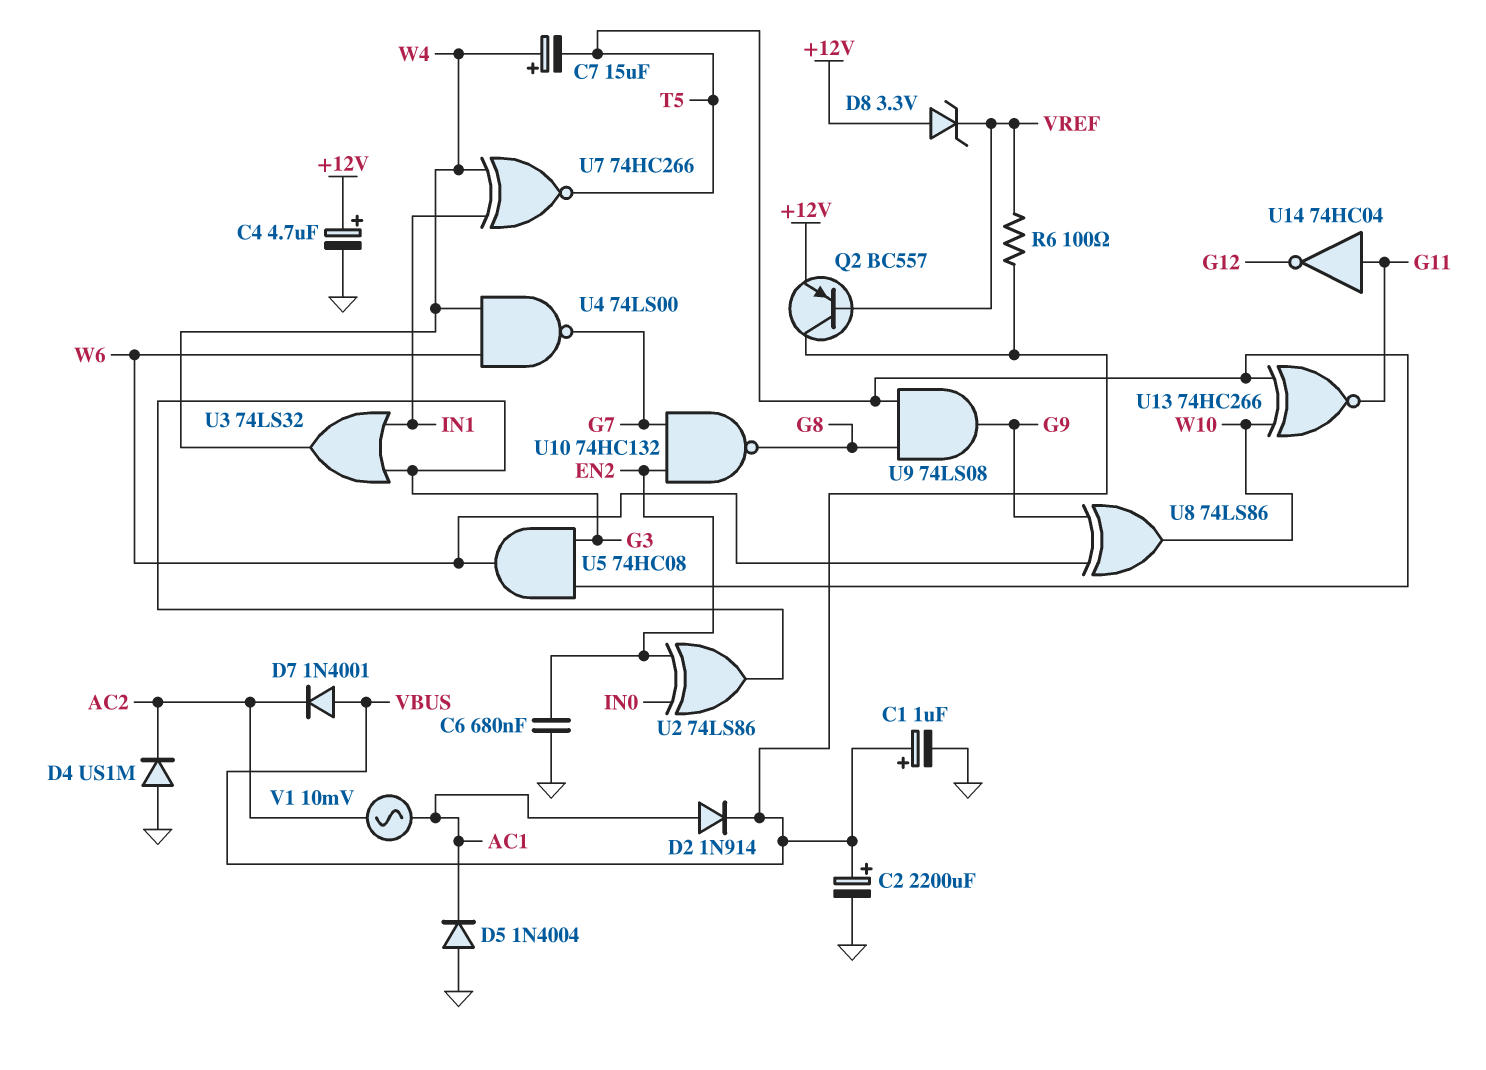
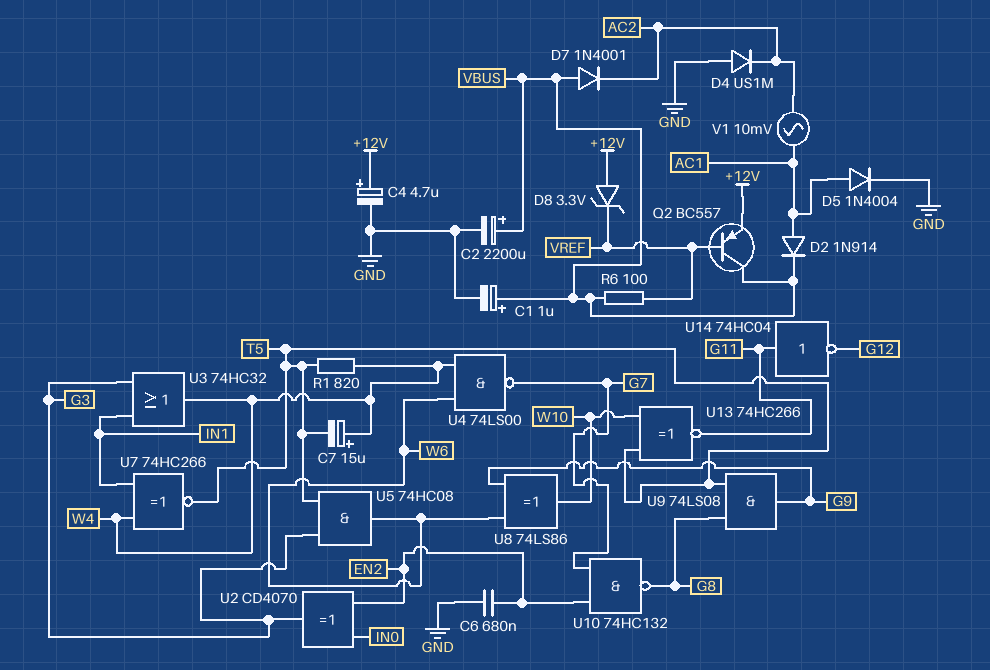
D5: diode 1N4004 (A GND, K AC1) -> diode 1N4004 (A AC1, K GND)
R1: none -> 820 (T5, W4)
U2: XOR 74LS86 (in EN2, in IN0, out G3) -> XOR CD4070 (in EN2, in IN0, out G3)
U3: OR 74LS32 (in G3, in IN1, out W4) -> OR 74HC32 (in G3, in IN1, out W4)

